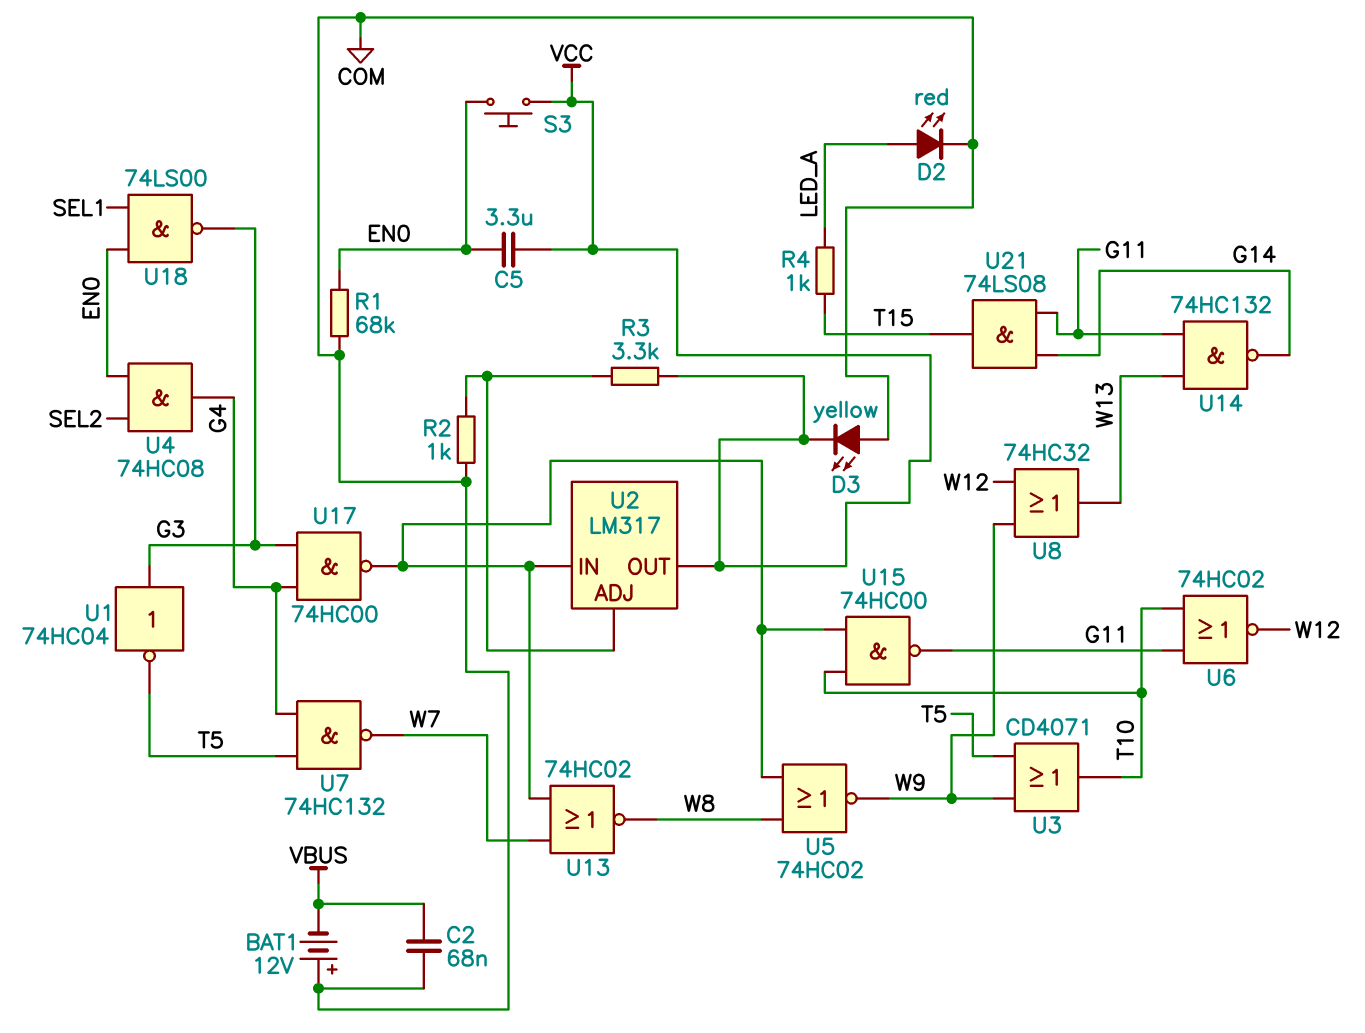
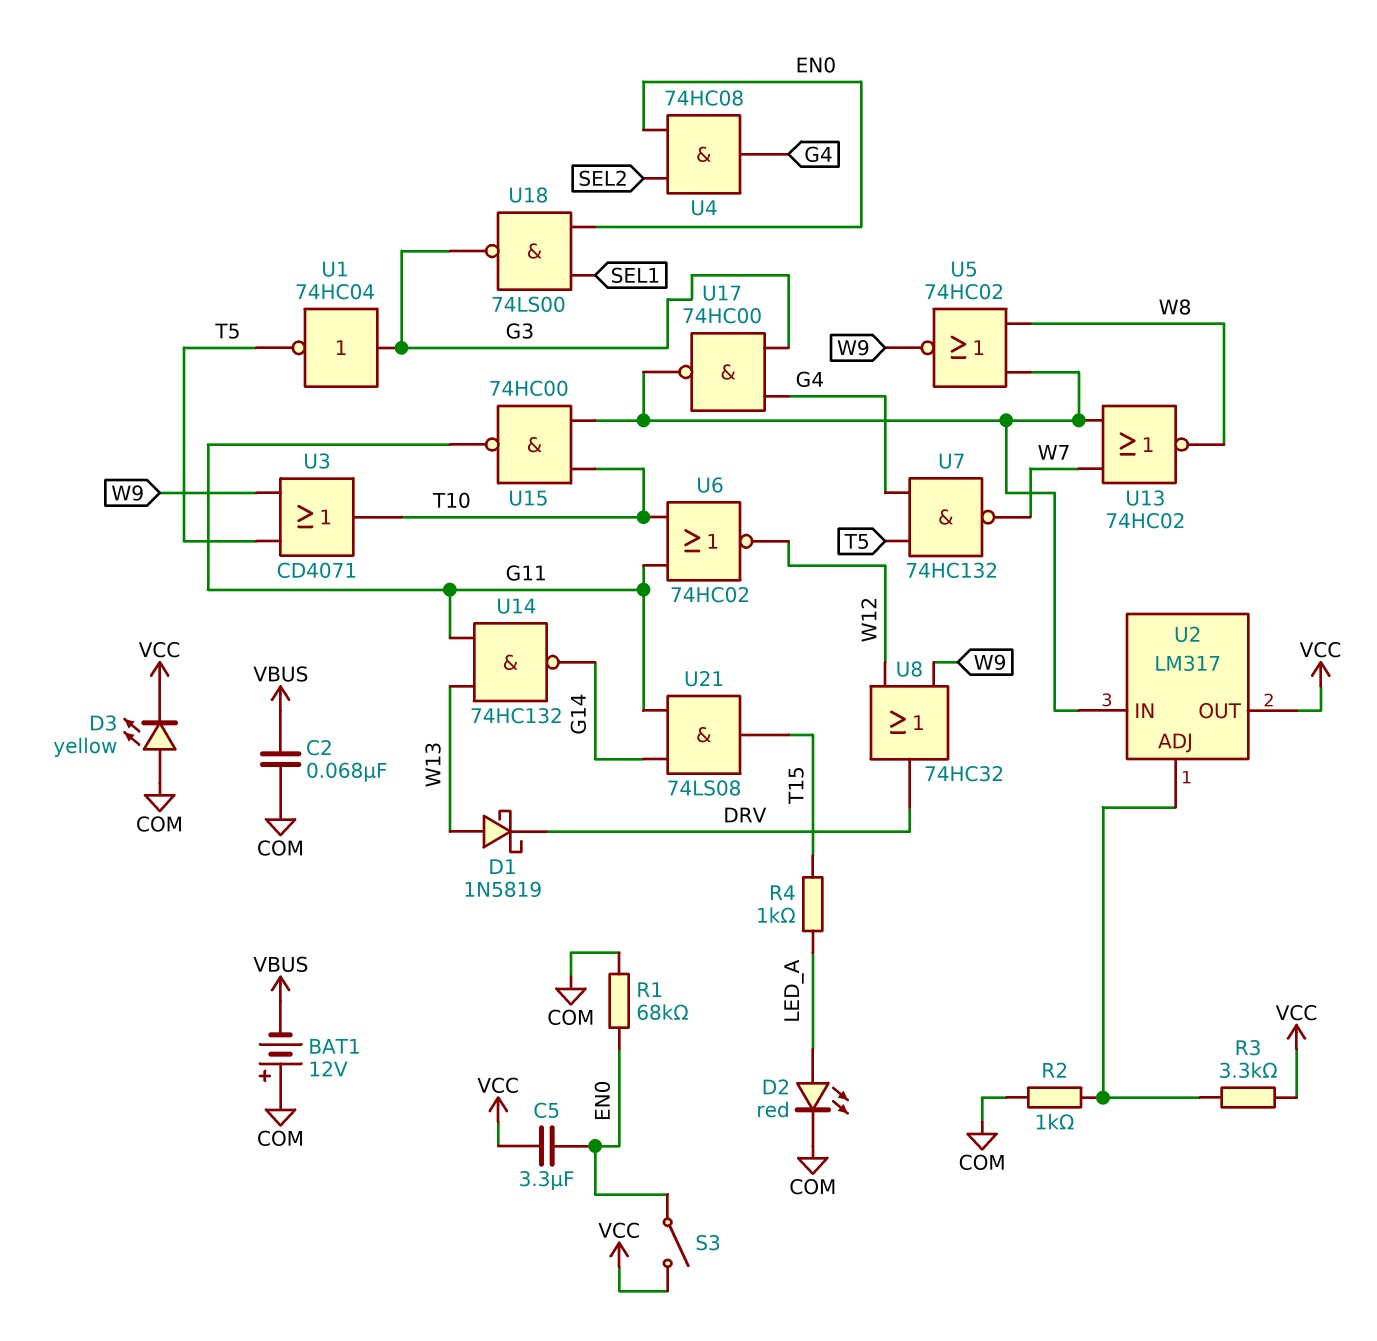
D1: none -> schottky 1N5819 (A W13, K DRV)
S3: button (EN0, VCC) -> switch (EN0, VCC)
U8: OR 74HC32 (in W9, in W12, out W13) -> OR 74HC32 (in W9, in W12, out DRV)

